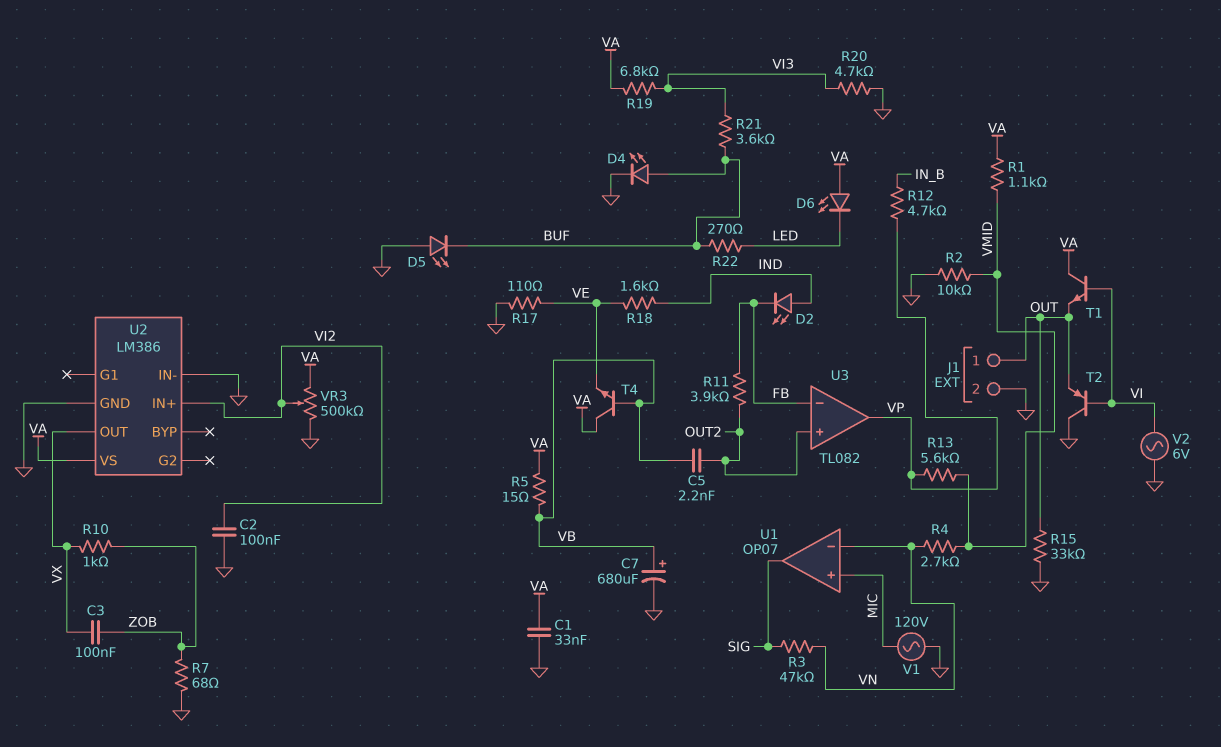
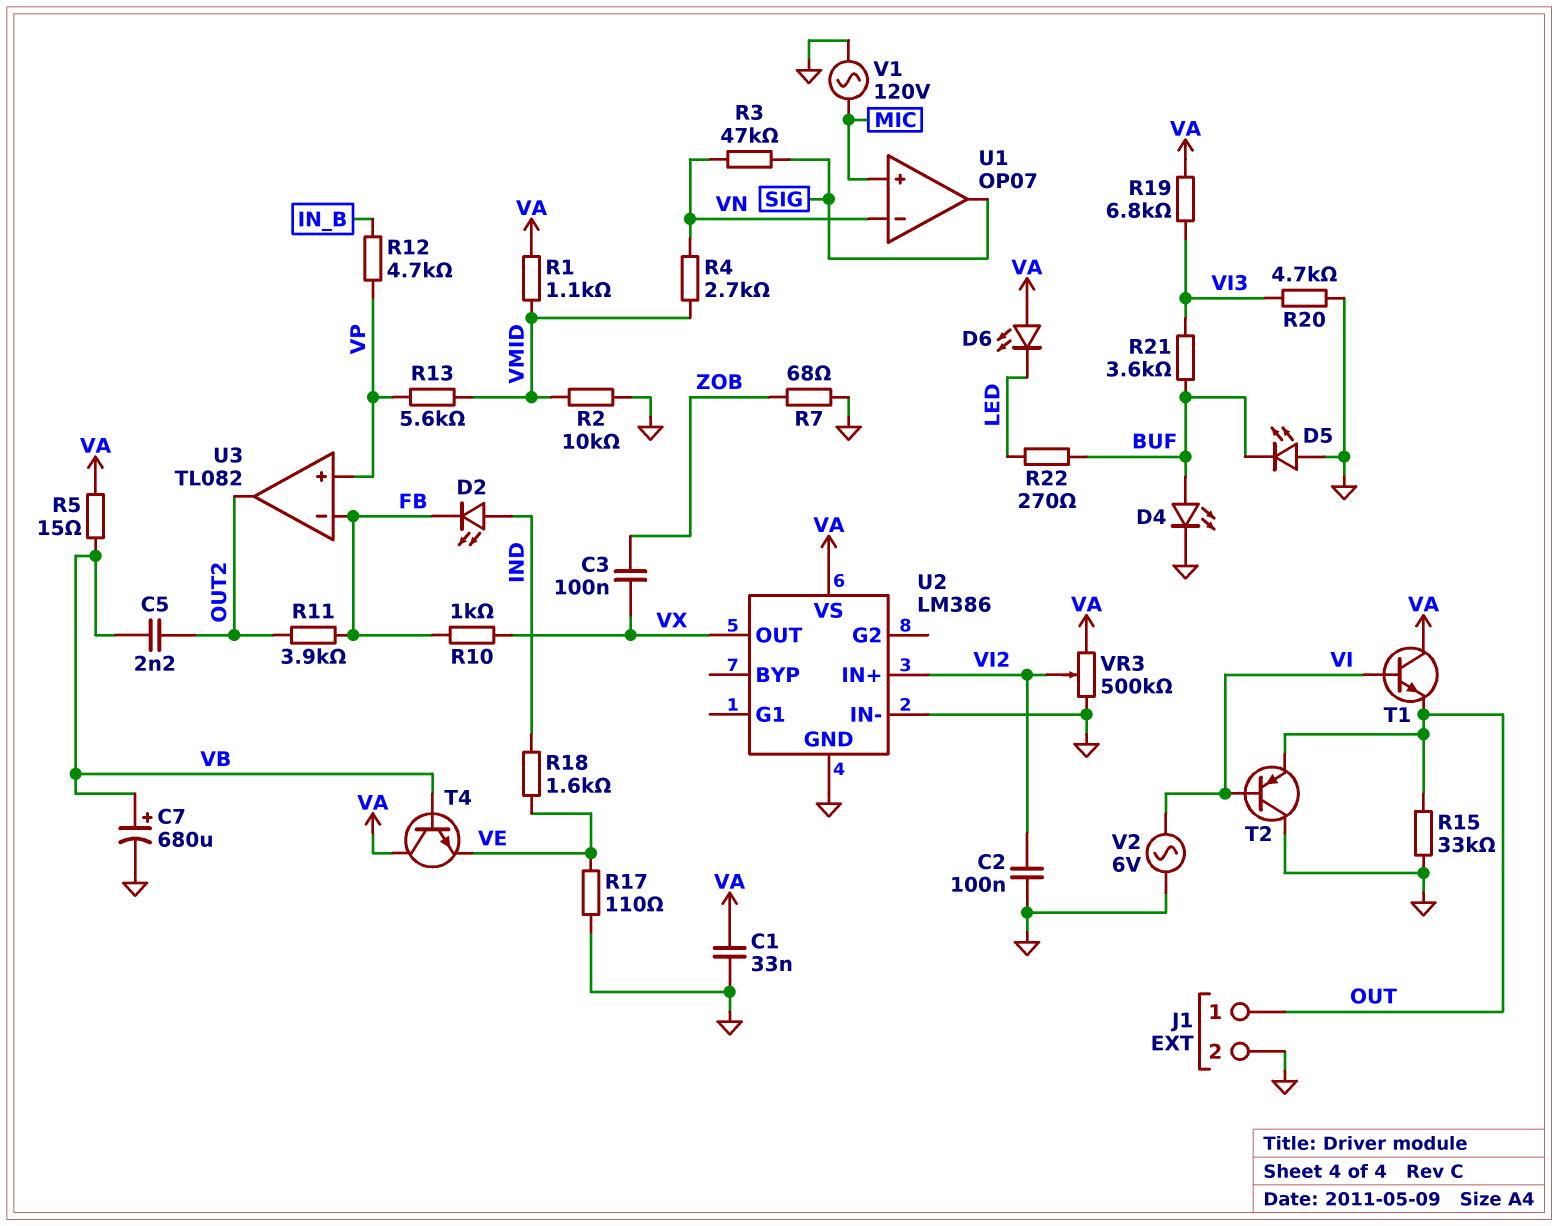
R10: 1k (VX, ZOB) -> 1k (FB, VX)
U3 pin in+: OUT2 -> VP
U3 pin out: VP -> OUT2

